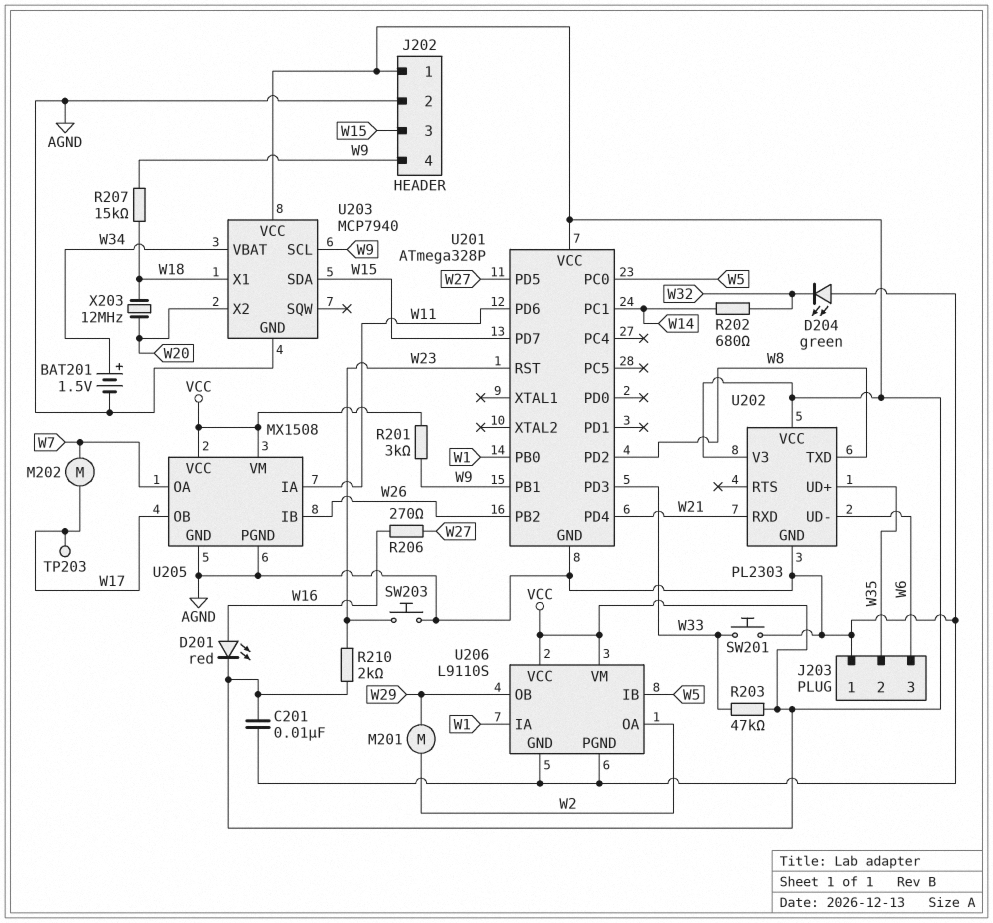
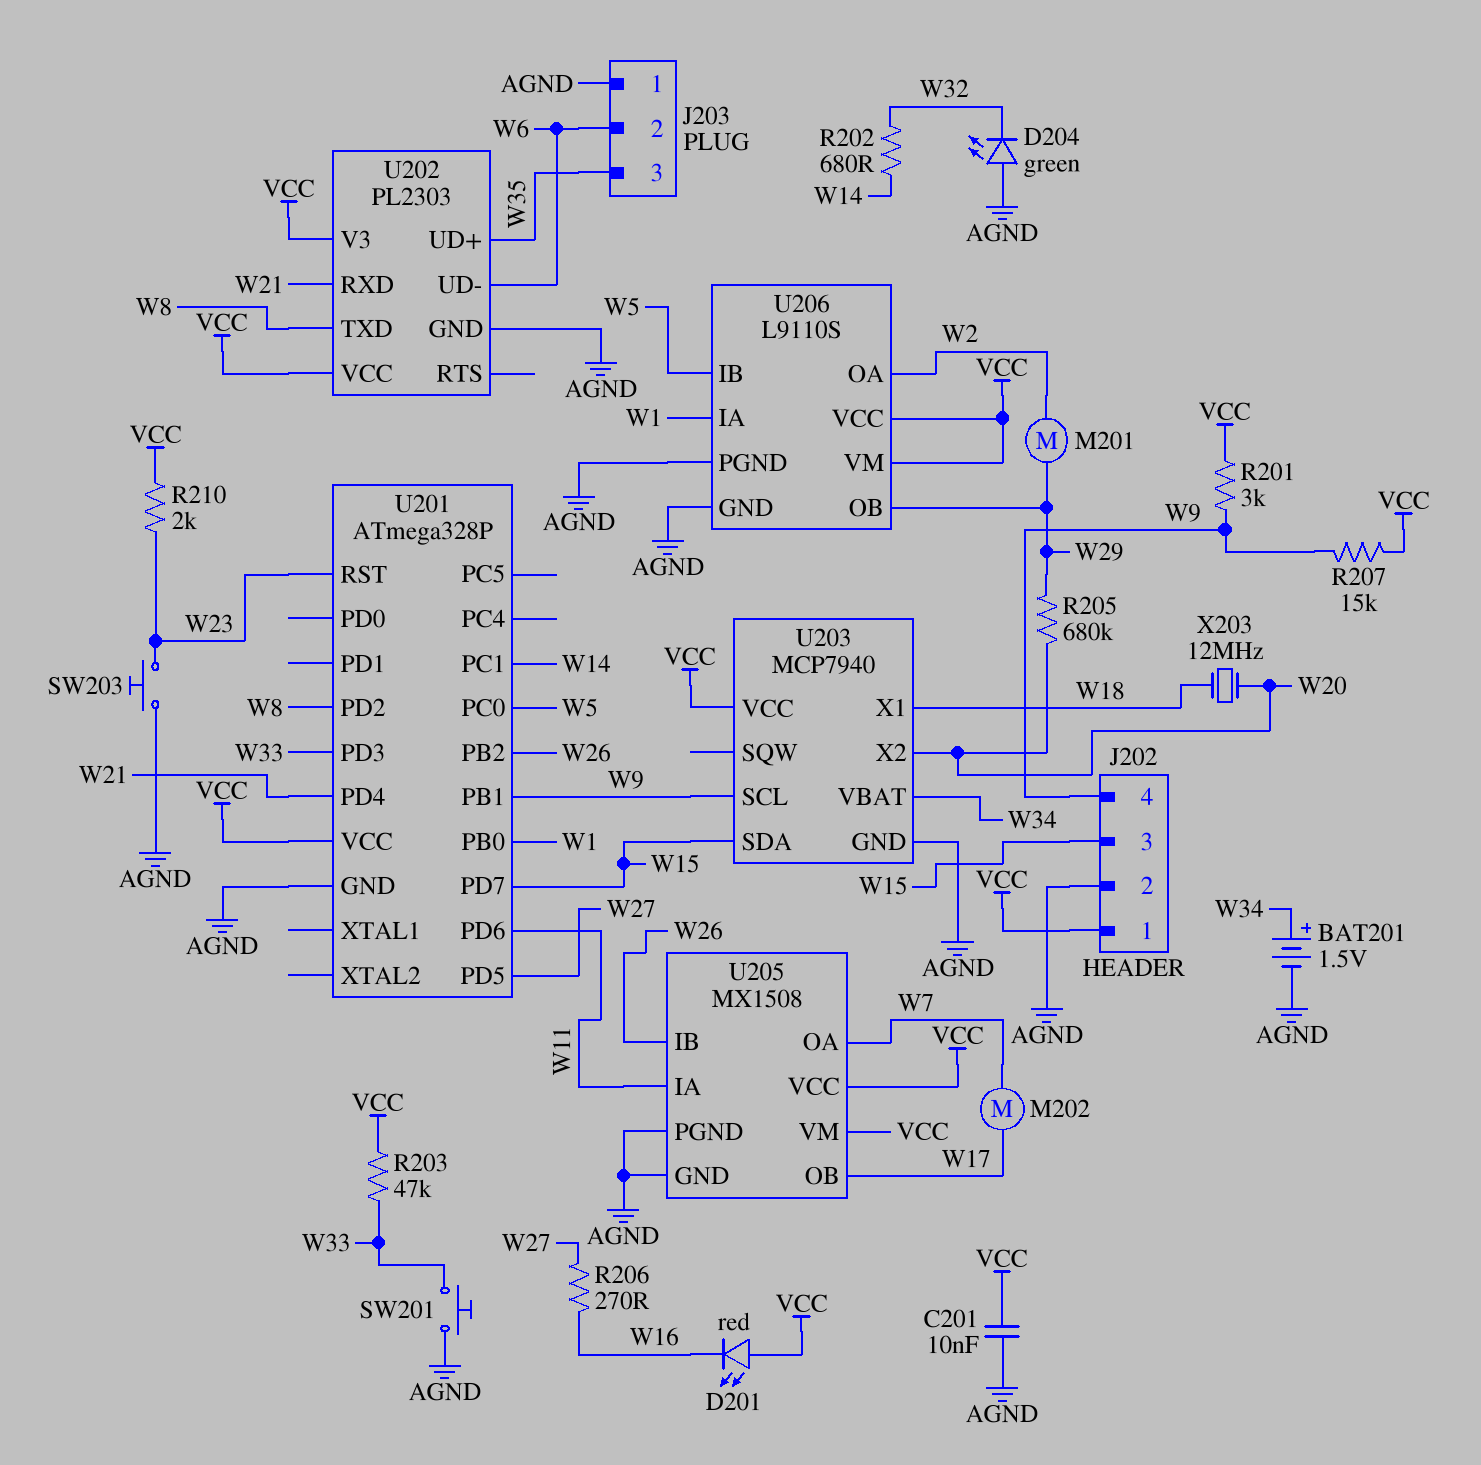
D201: LED red (A W16, K VCC) -> LED red (A VCC, K W16)
J203 pin 2: W35 -> W6
J203 pin 3: W6 -> W35
R205: none -> 680k (W20, W29)
R207: 15k (W9, W18) -> 15k (VCC, W9)
TP203: test point (W17) -> none

